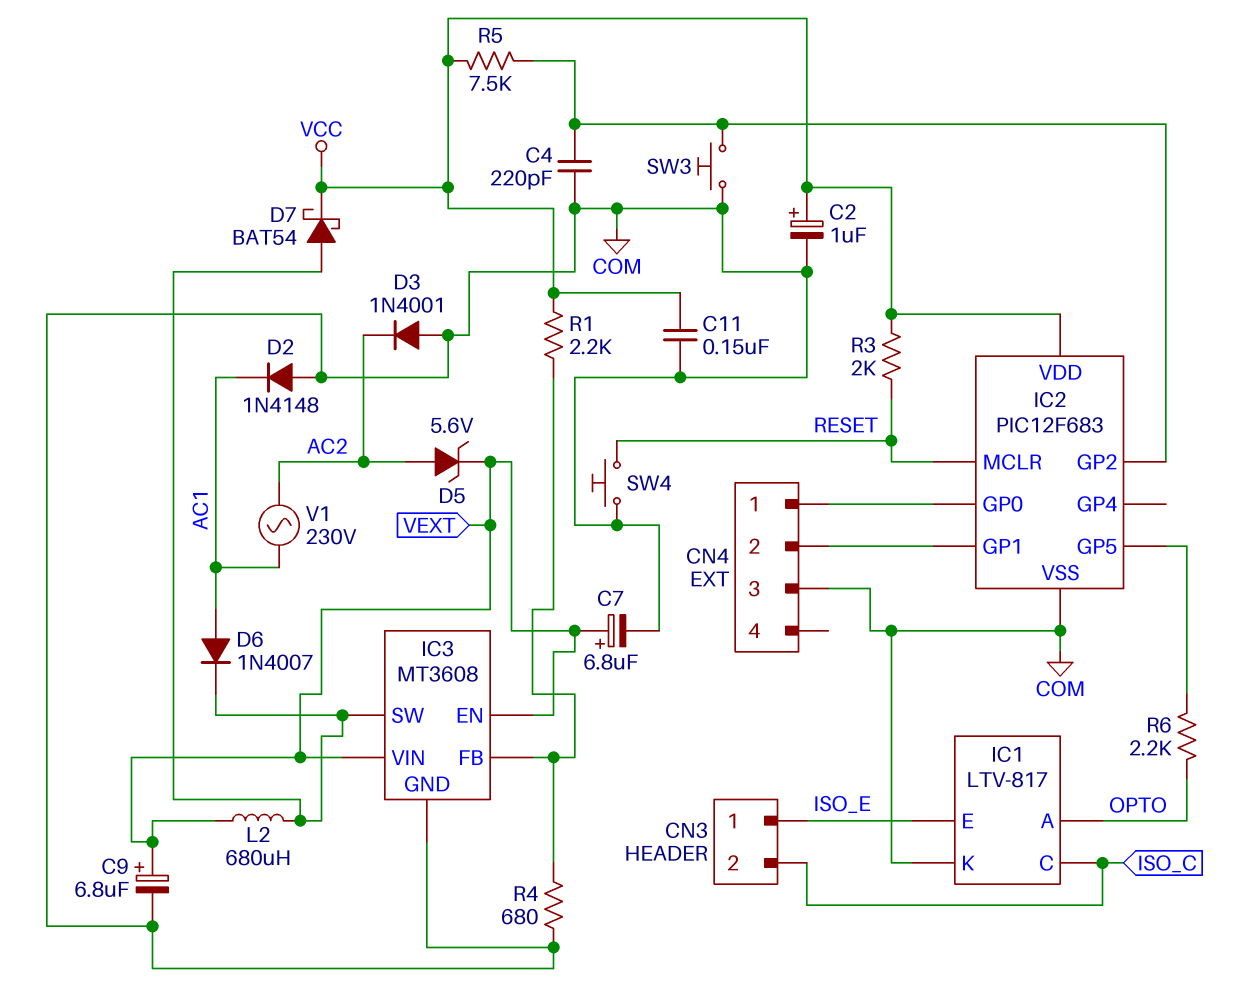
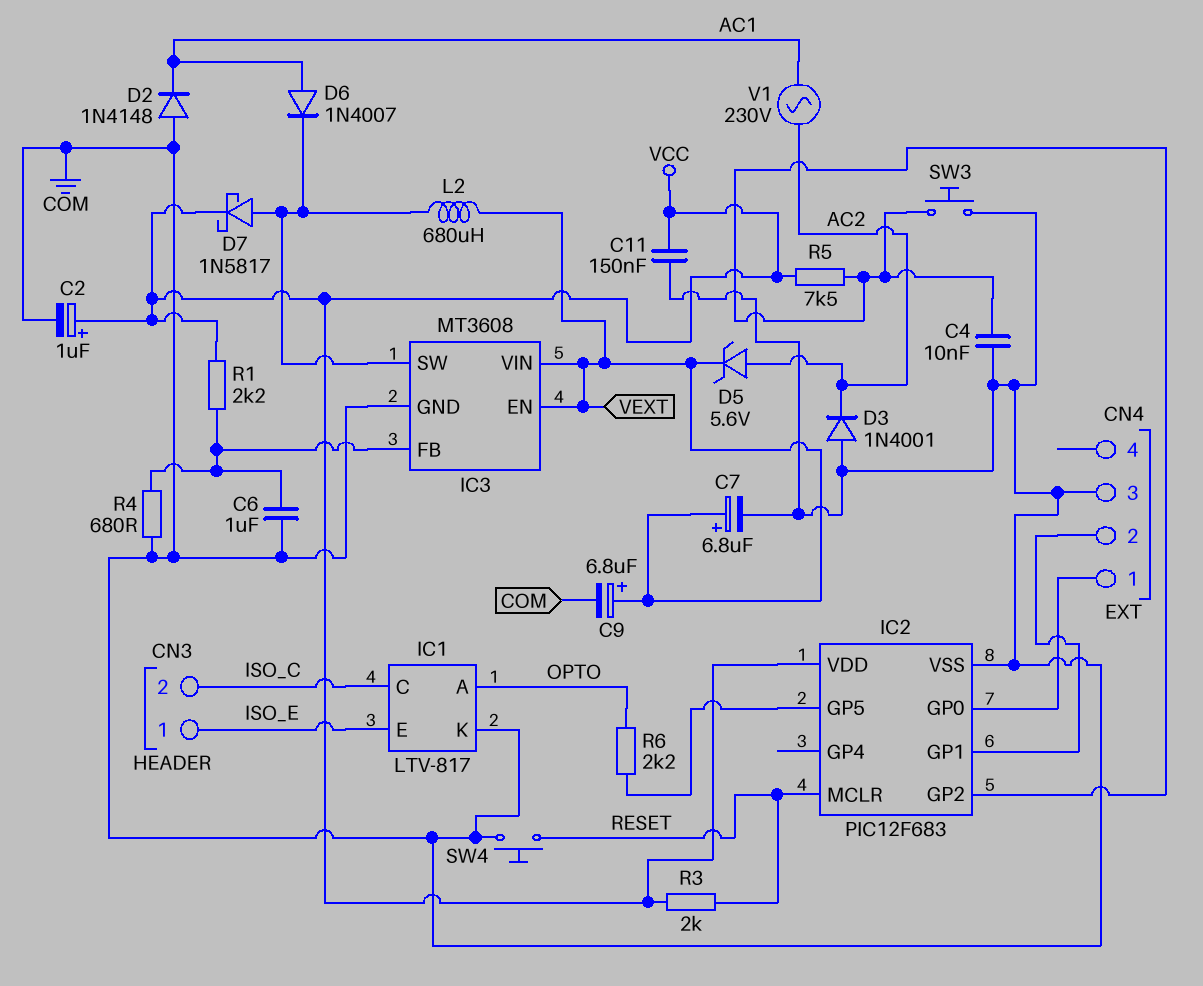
C4: 220pF (COM, IC2/GP2) -> 10nF (COM, IC2/GP2)
C6: none -> 1uF (COM, IC3/FB)
D7: schottky BAT54 (A IC3/SW, K VCC) -> schottky 1N5817 (A IC3/SW, K VCC)

